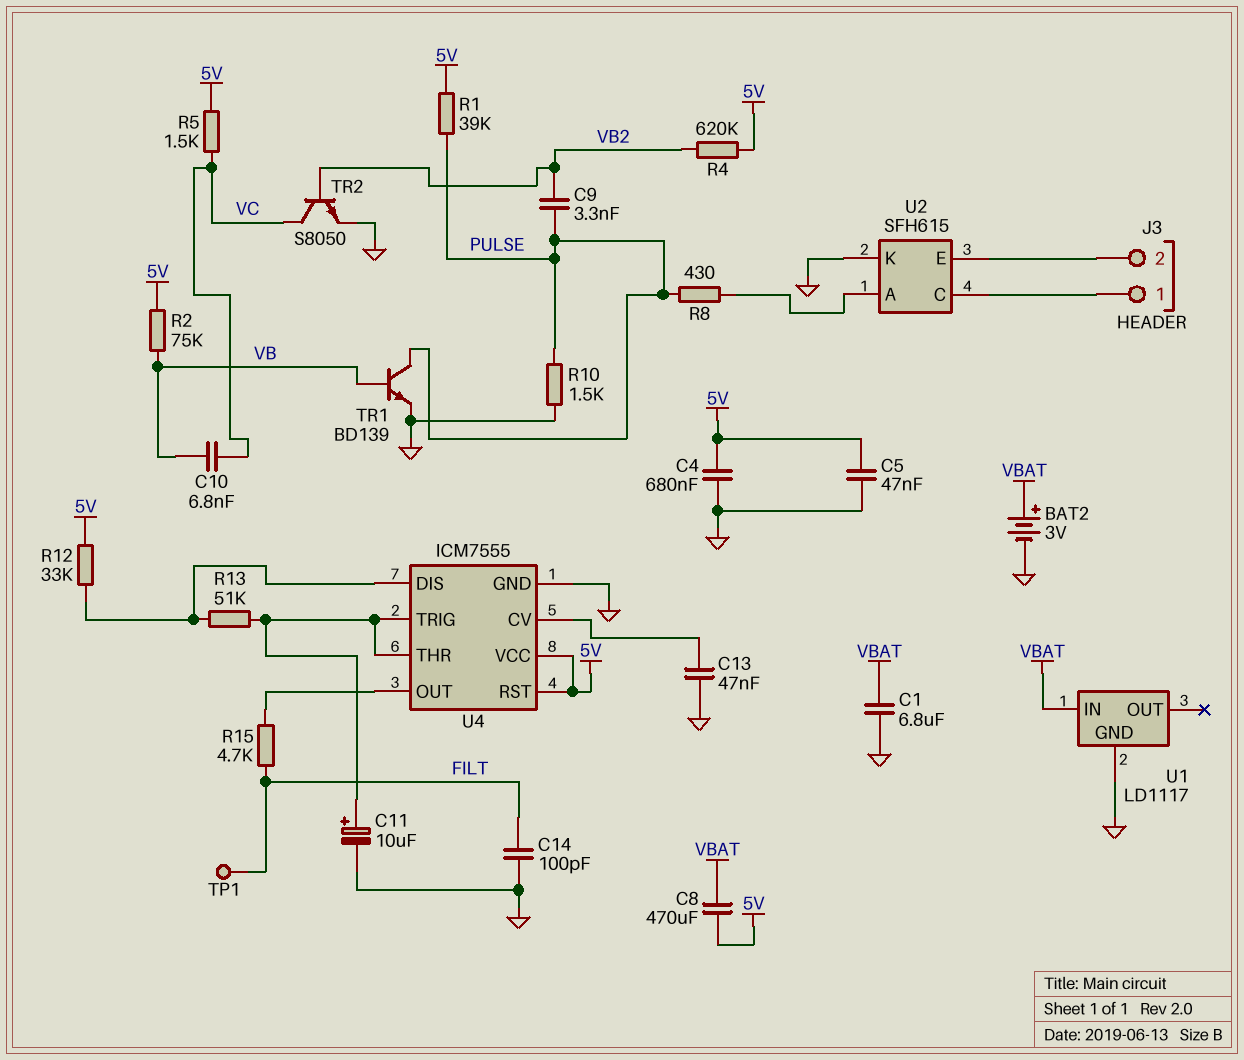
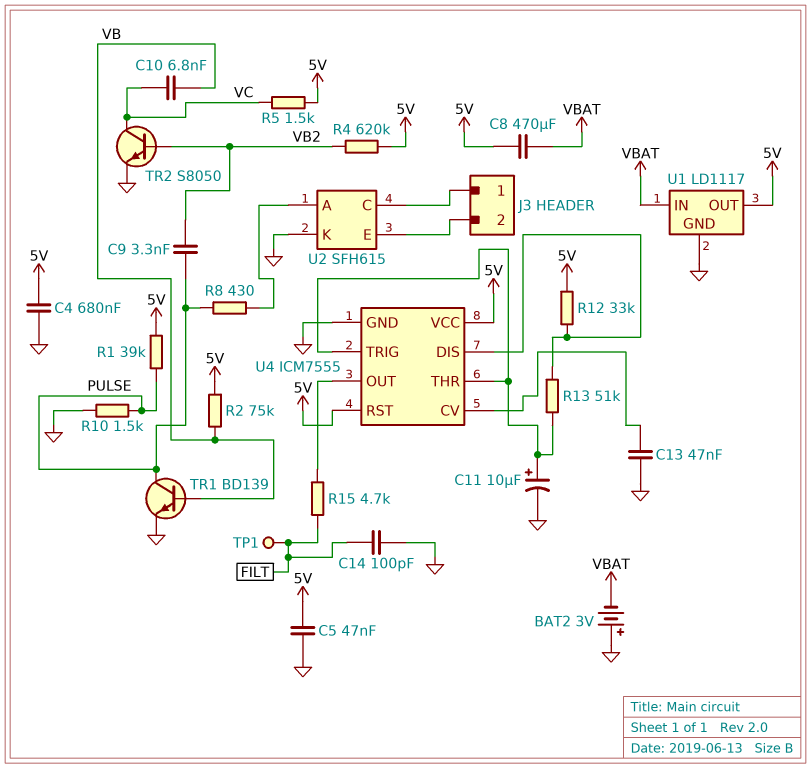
BAT2: 3V (plus VBAT, minus GND) -> 3V (plus GND, minus VBAT)
C1: 6.8uF (GND, VBAT) -> none
U1 pin OUT: none -> 5V

